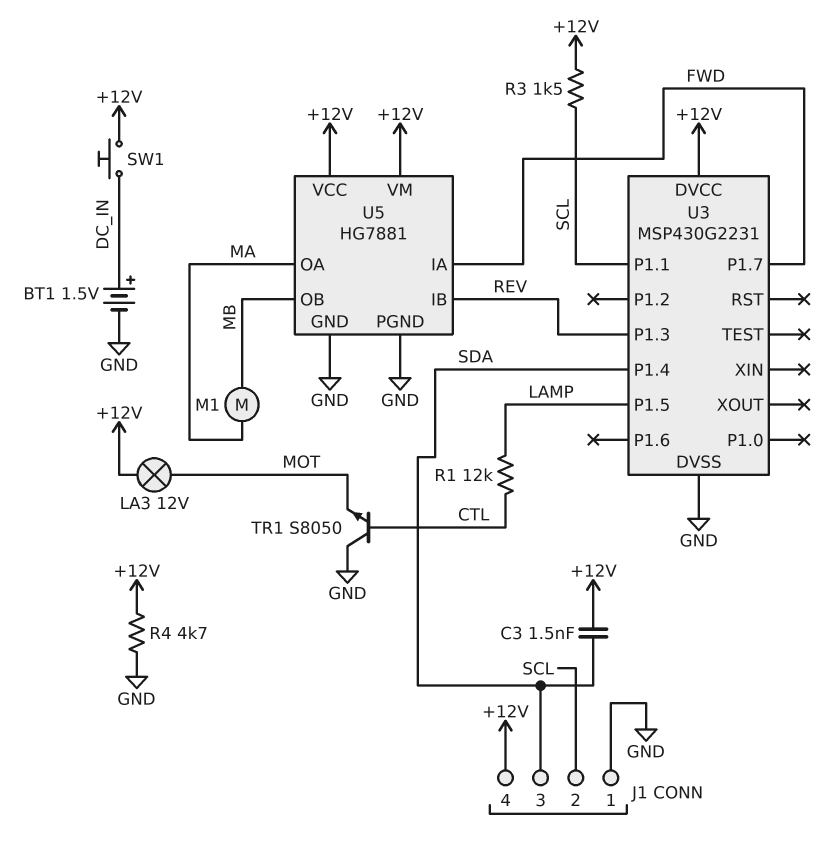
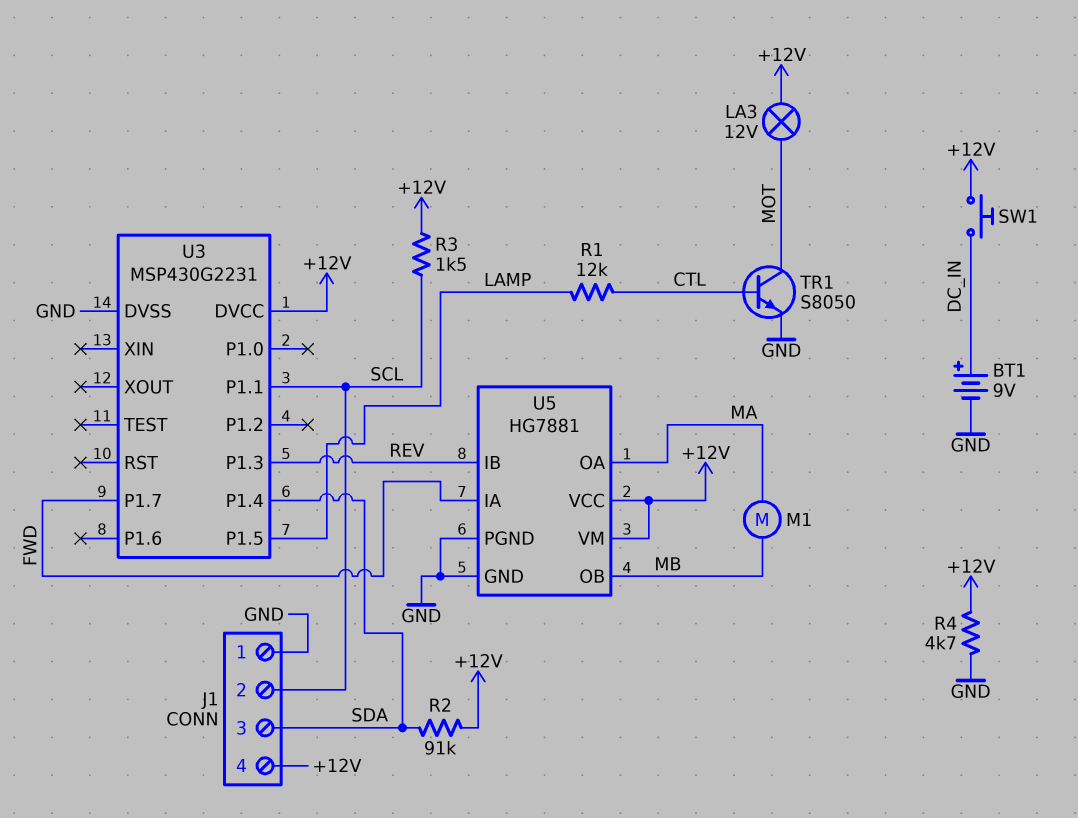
BT1: 1.5V (plus DC_IN, minus GND) -> 9V (plus DC_IN, minus GND)
C3: 1.5nF (+12V, SDA) -> none
R2: none -> 91k (+12V, SDA)
TR1: NPN S8050 (B CTL, C GND, E MOT) -> NPN S8050 (B CTL, C MOT, E GND)

